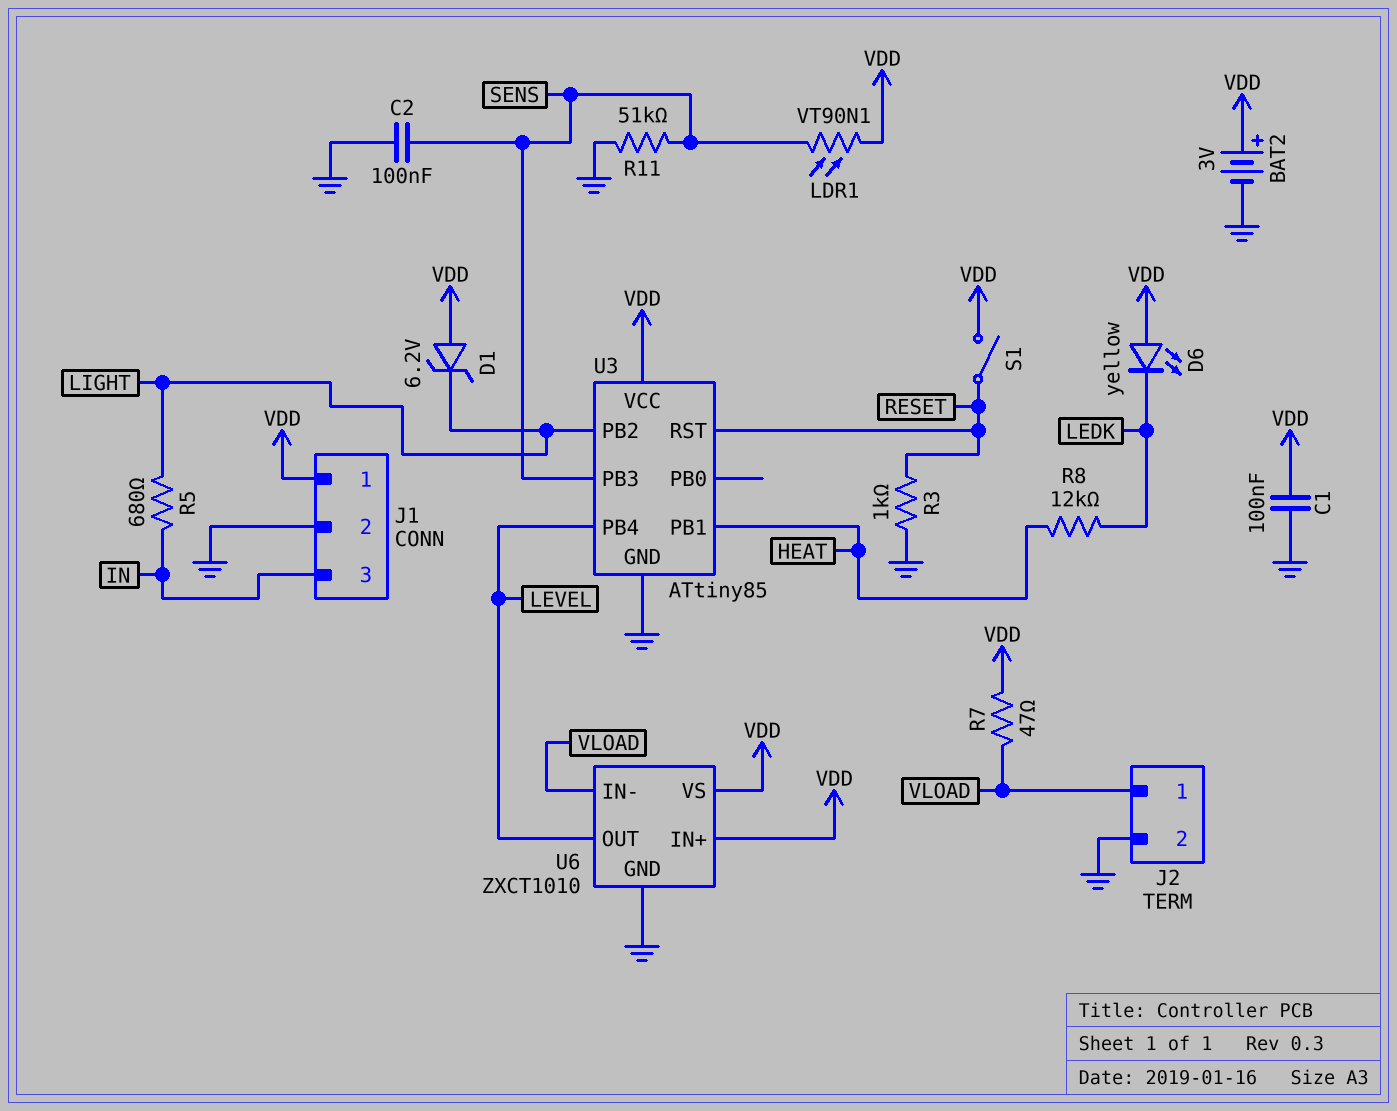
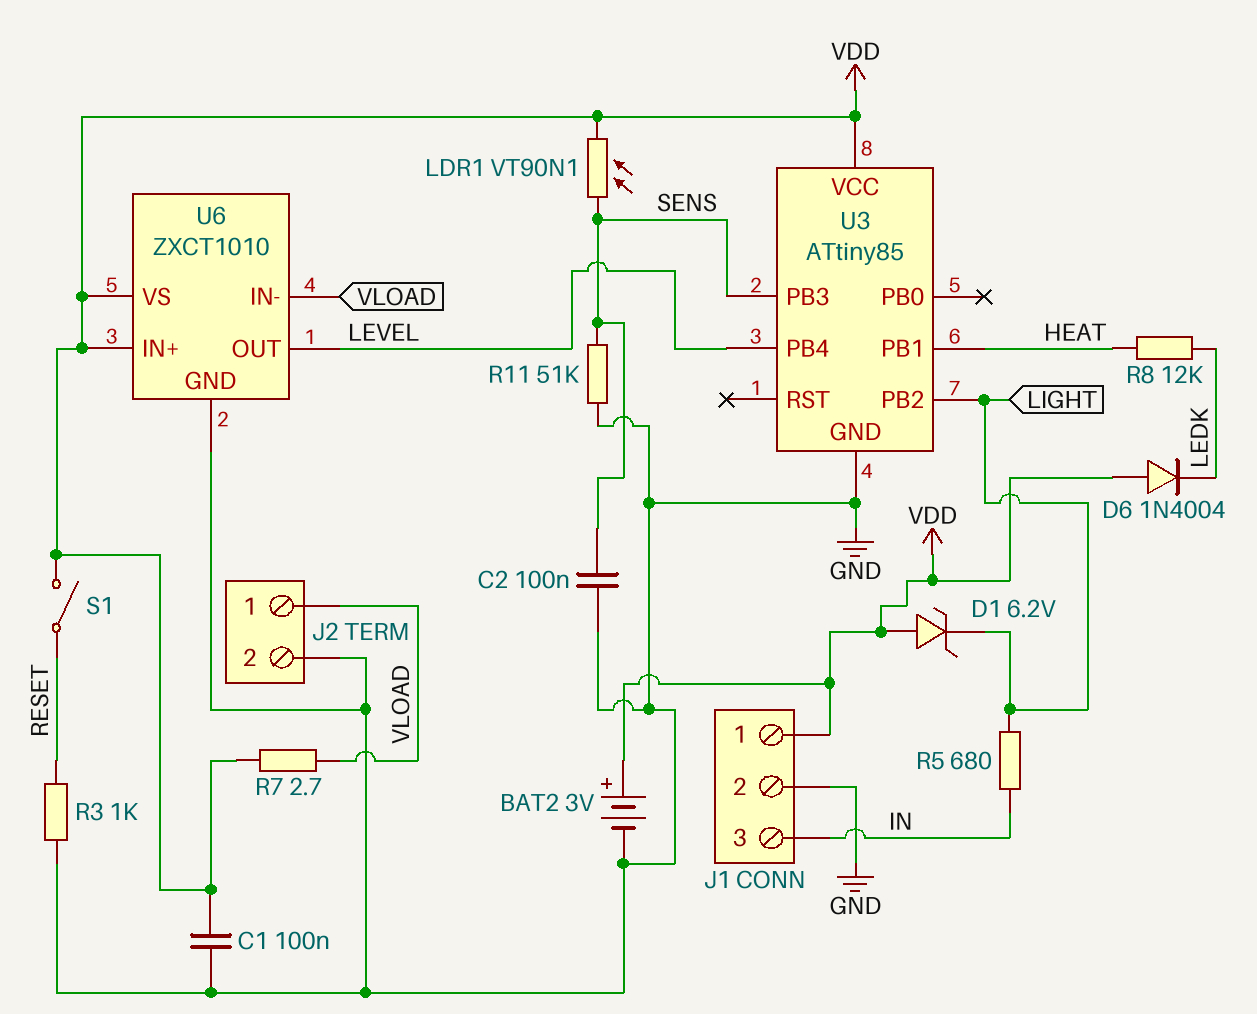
D6: LED yellow (A VDD, K LEDK) -> diode 1N4004 (A VDD, K LEDK)
R7: 47 (VDD, VLOAD) -> 2.7 (VDD, VLOAD)
U3 pin RST: RESET -> none

